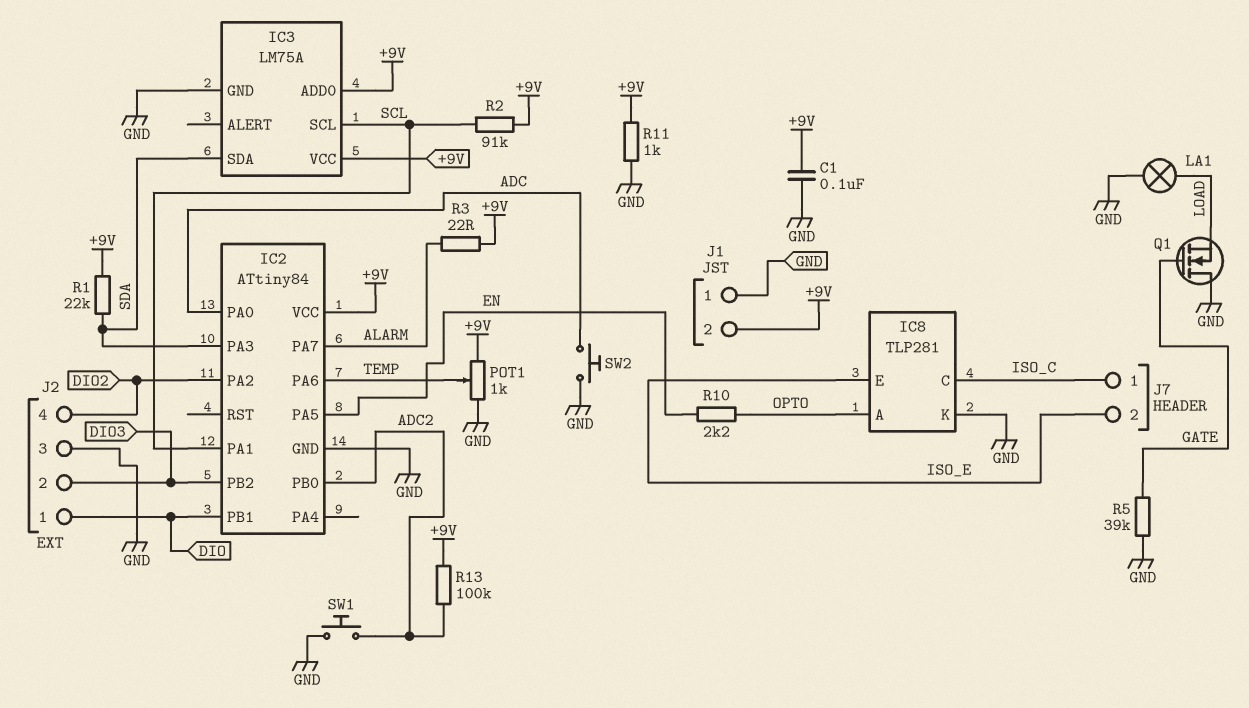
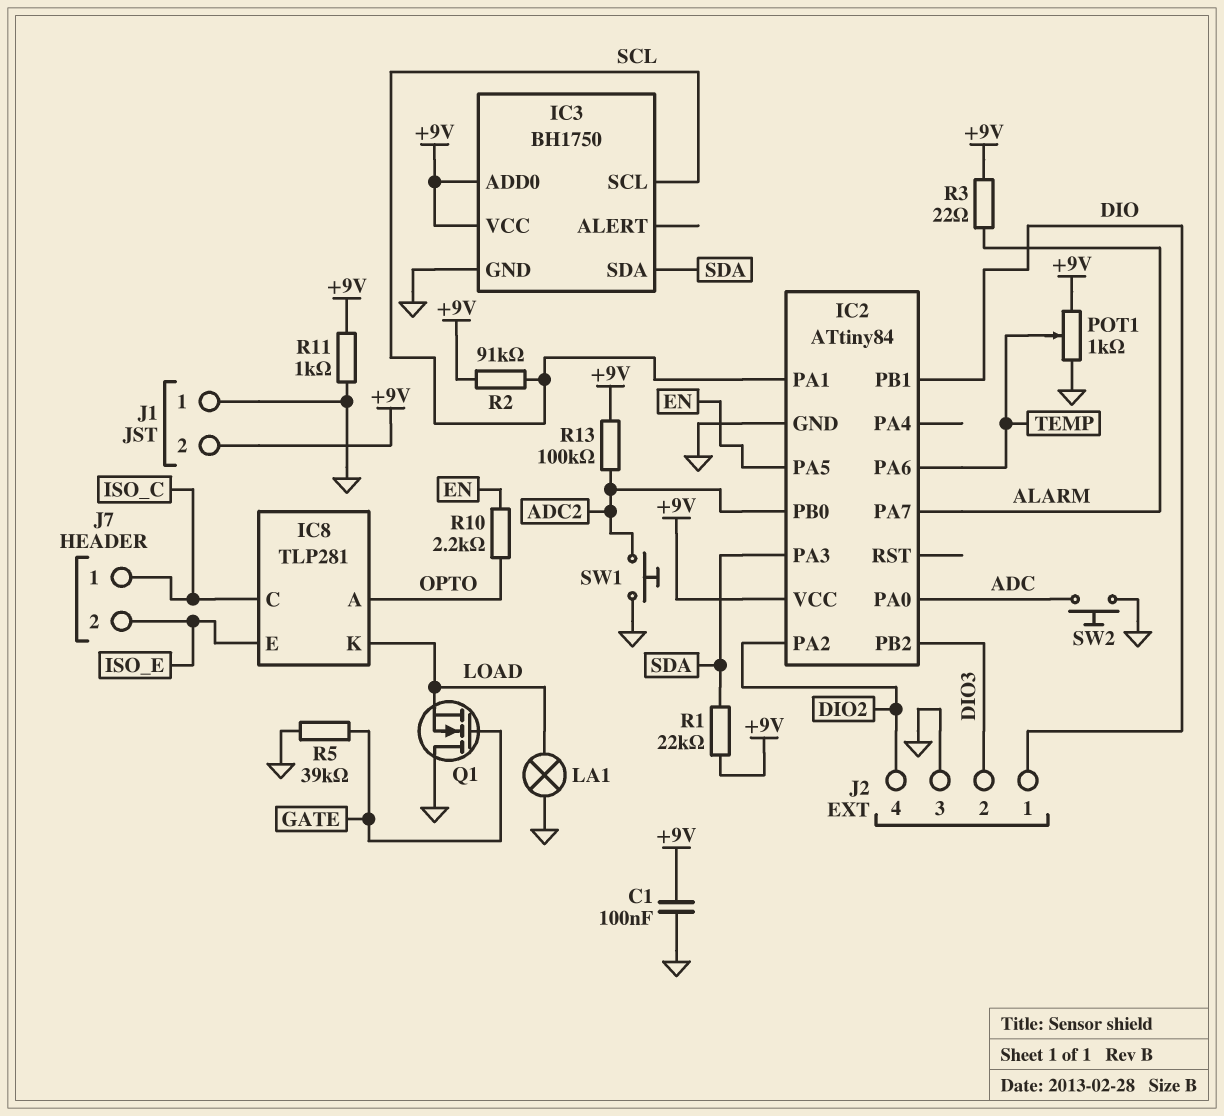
IC3: LM75A -> BH1750
IC8 pin K: GND -> LOAD

